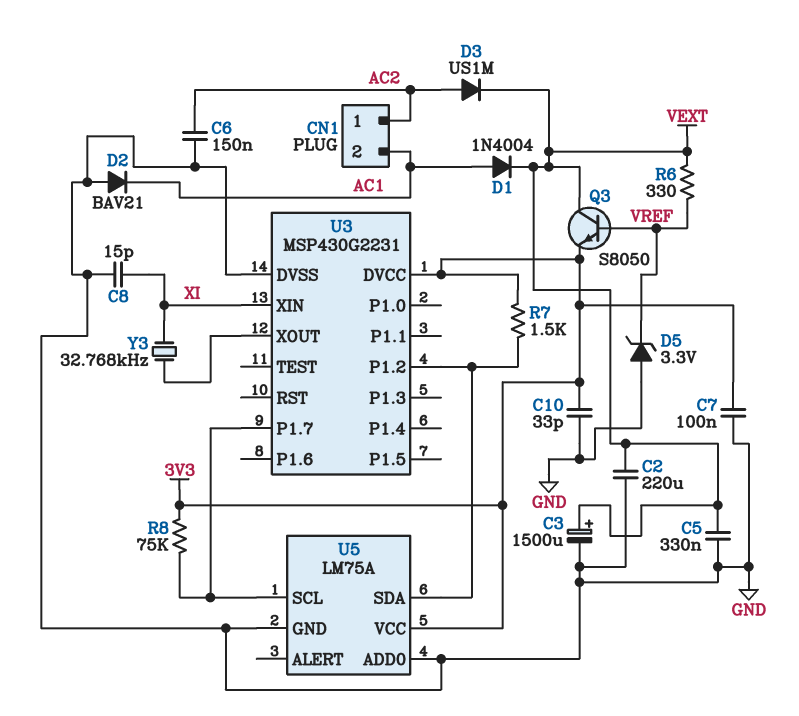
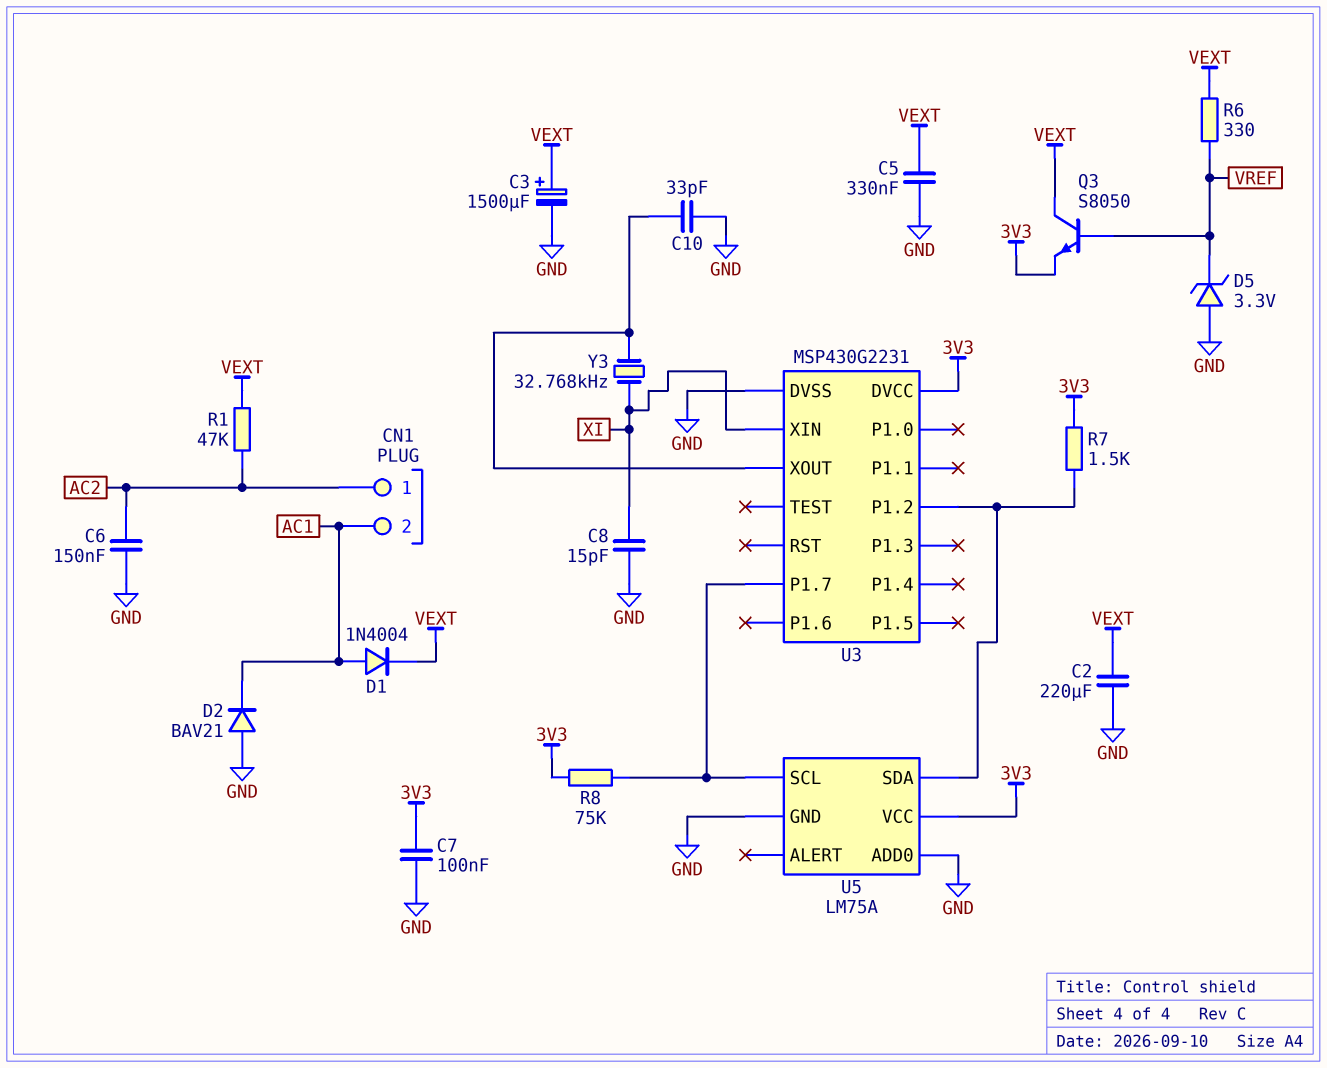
C10: 33pF (3V3, GND) -> 33pF (GND, U3/XOUT)
D3: diode US1M (A AC2, K VEXT) -> none
R1: none -> 47k (AC2, VEXT)

